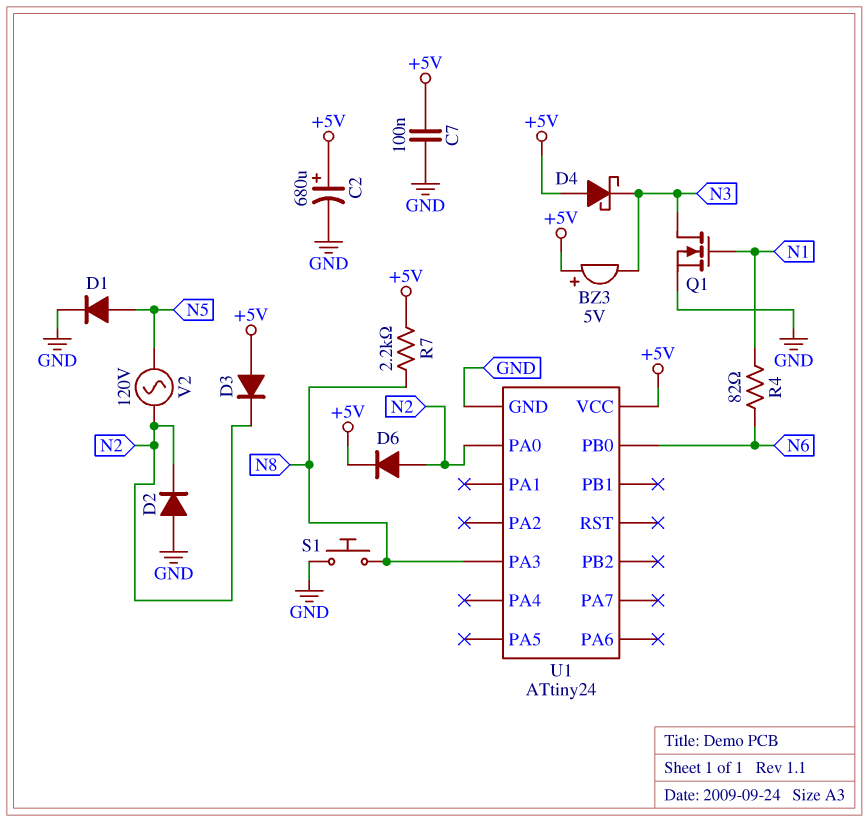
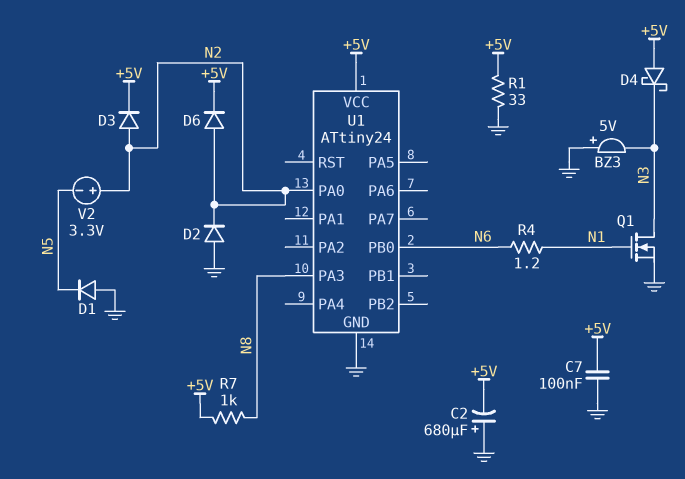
BZ3: buzzer 5V (plus +5V, minus N3) -> buzzer 5V (plus GND, minus N3)
C2: 680uF (plus +5V, minus GND) -> 680uF (plus GND, minus +5V)
D1: diode (A N5, K GND) -> diode (A GND, K N5)
D3: diode (A +5V, K N2) -> diode (A N2, K +5V)
R1: none -> 33 (+5V, GND)
R4: 82 (N1, N6) -> 1.2 (N1, N6)
R7: 2.2k (+5V, N8) -> 1k (+5V, N8)
S1: button (GND, N8) -> none
V2: AC 120V (N2, N5) -> 3.3V (plus N2, minus N5)

